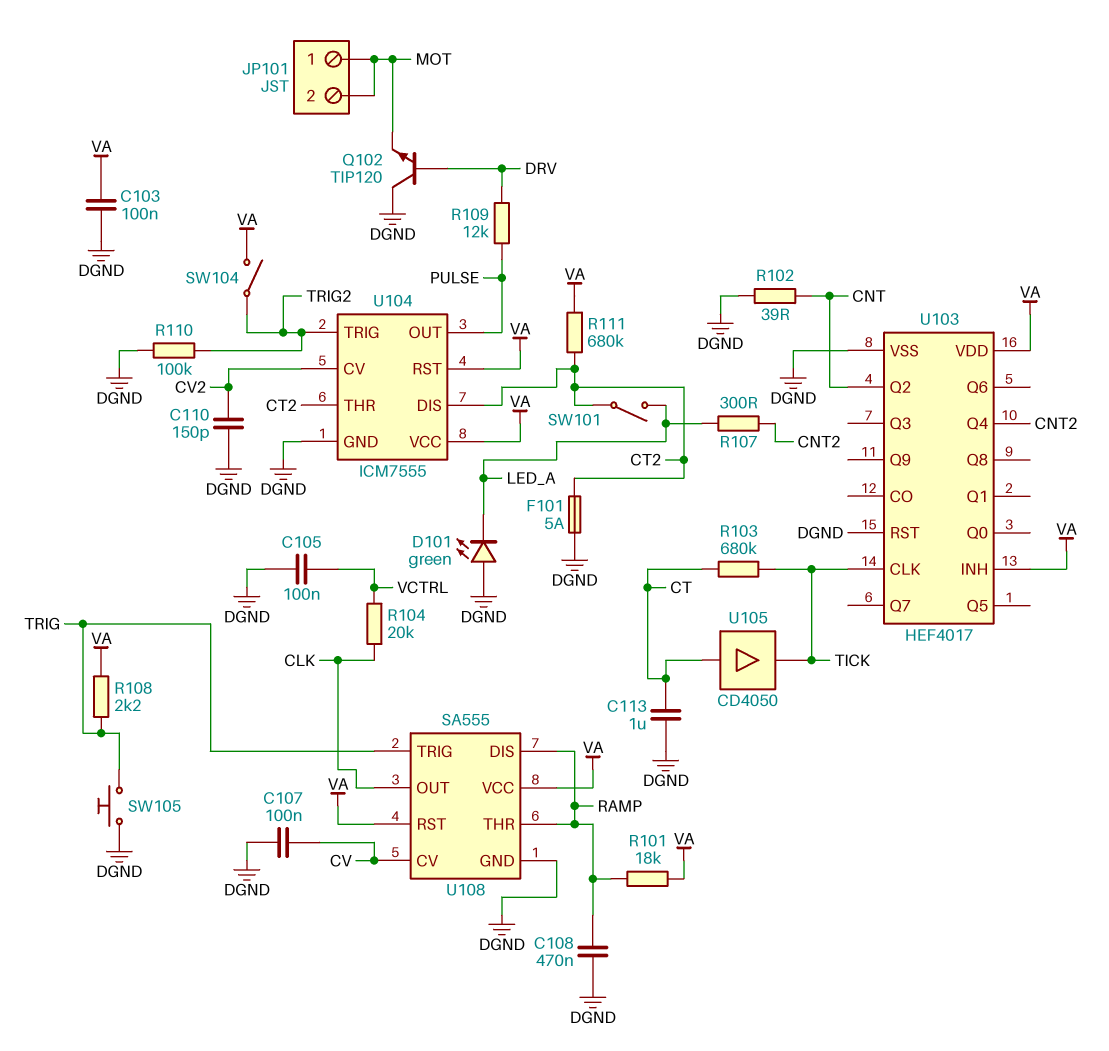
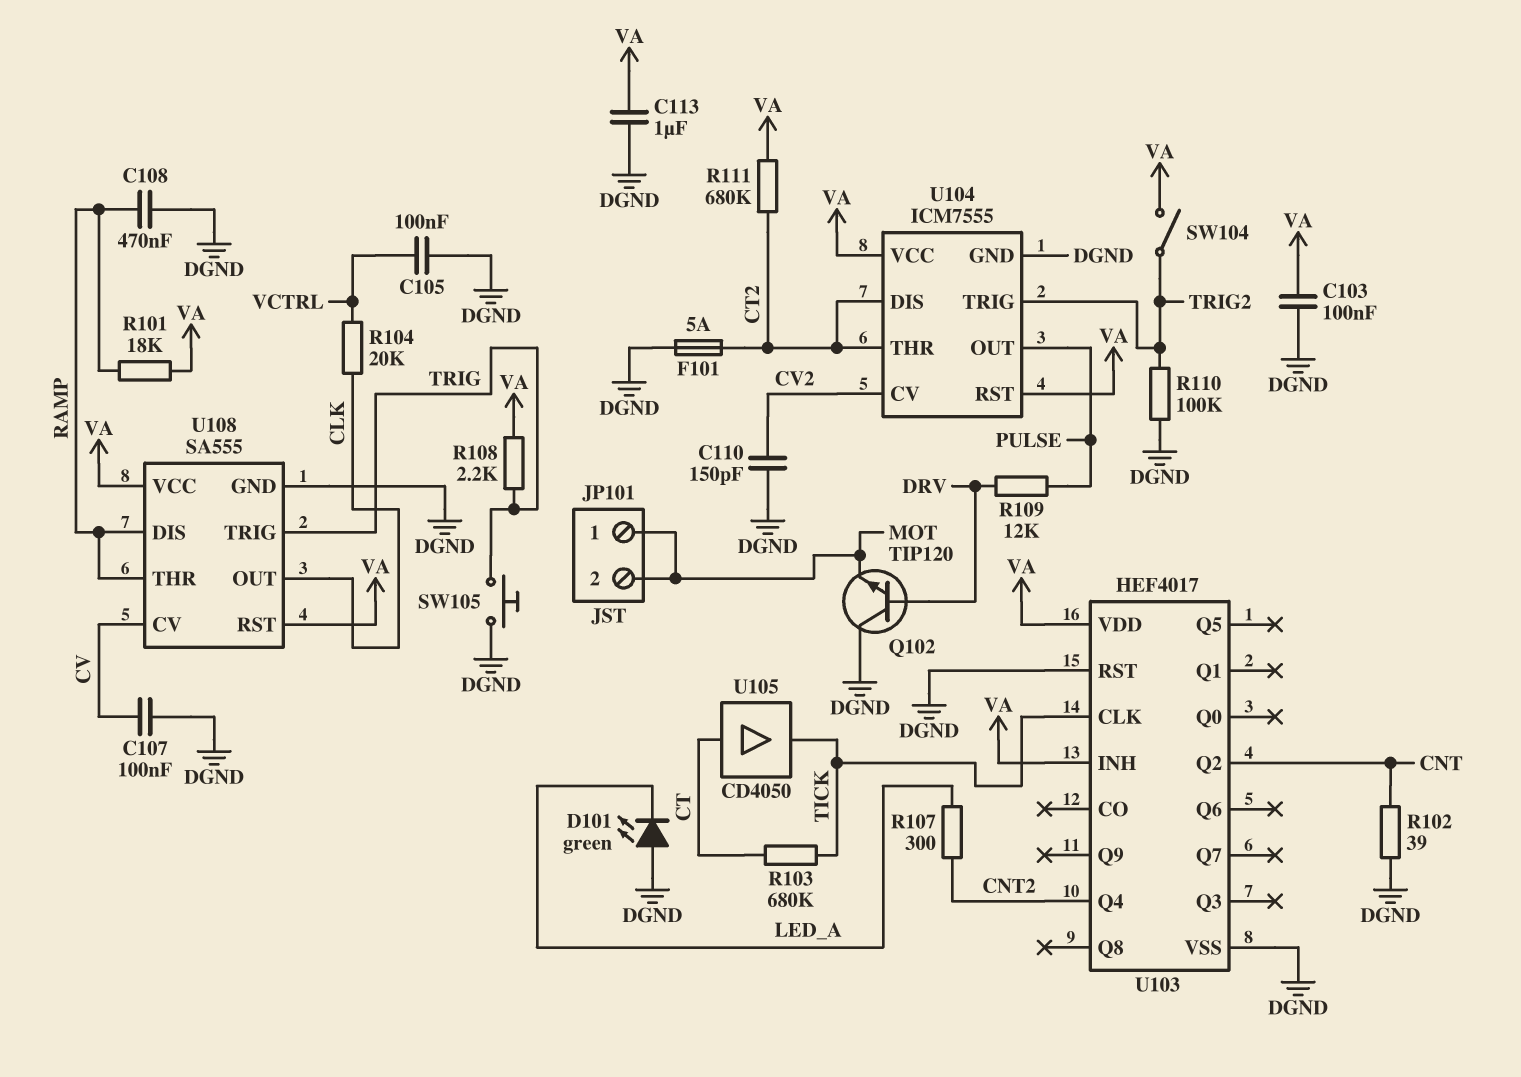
C113: 1uF (CT, DGND) -> 1uF (DGND, VA)
SW101: switch (CT2, LED_A) -> none

